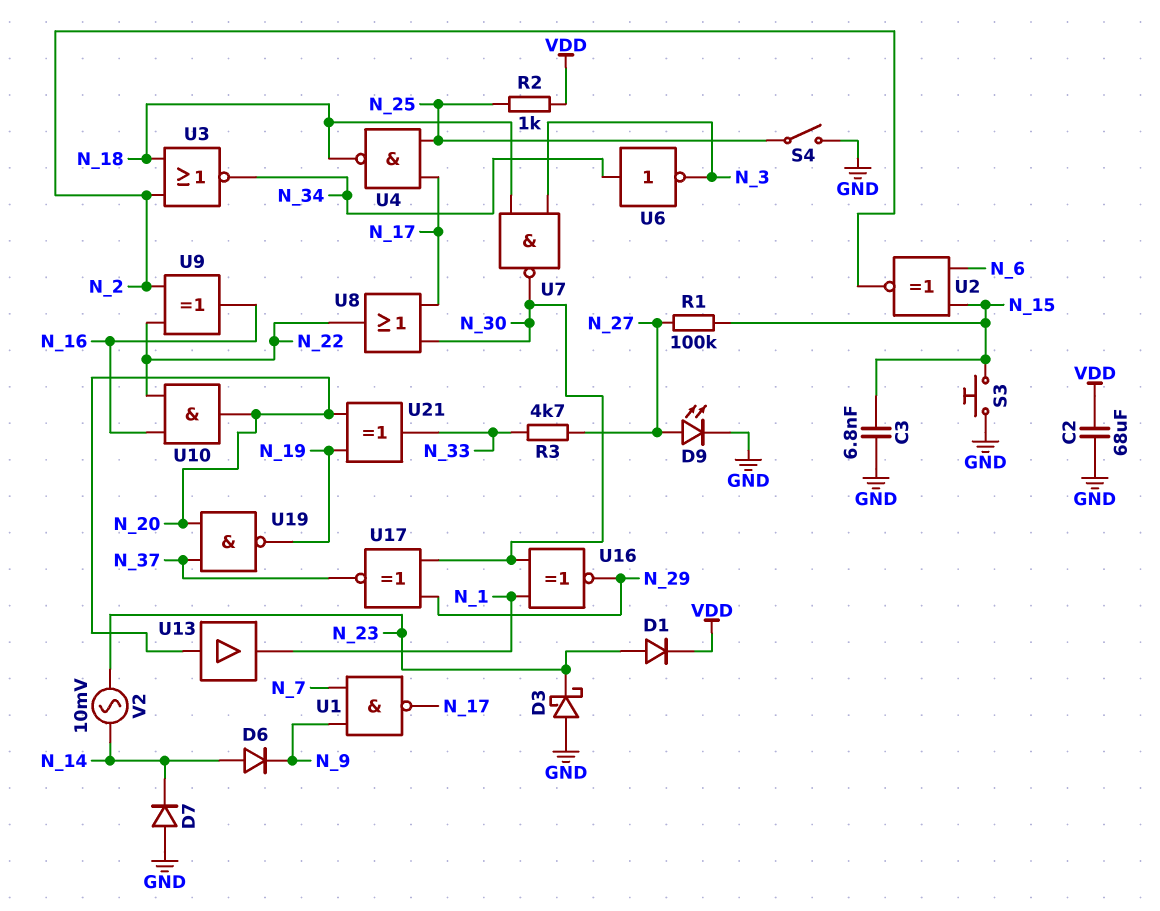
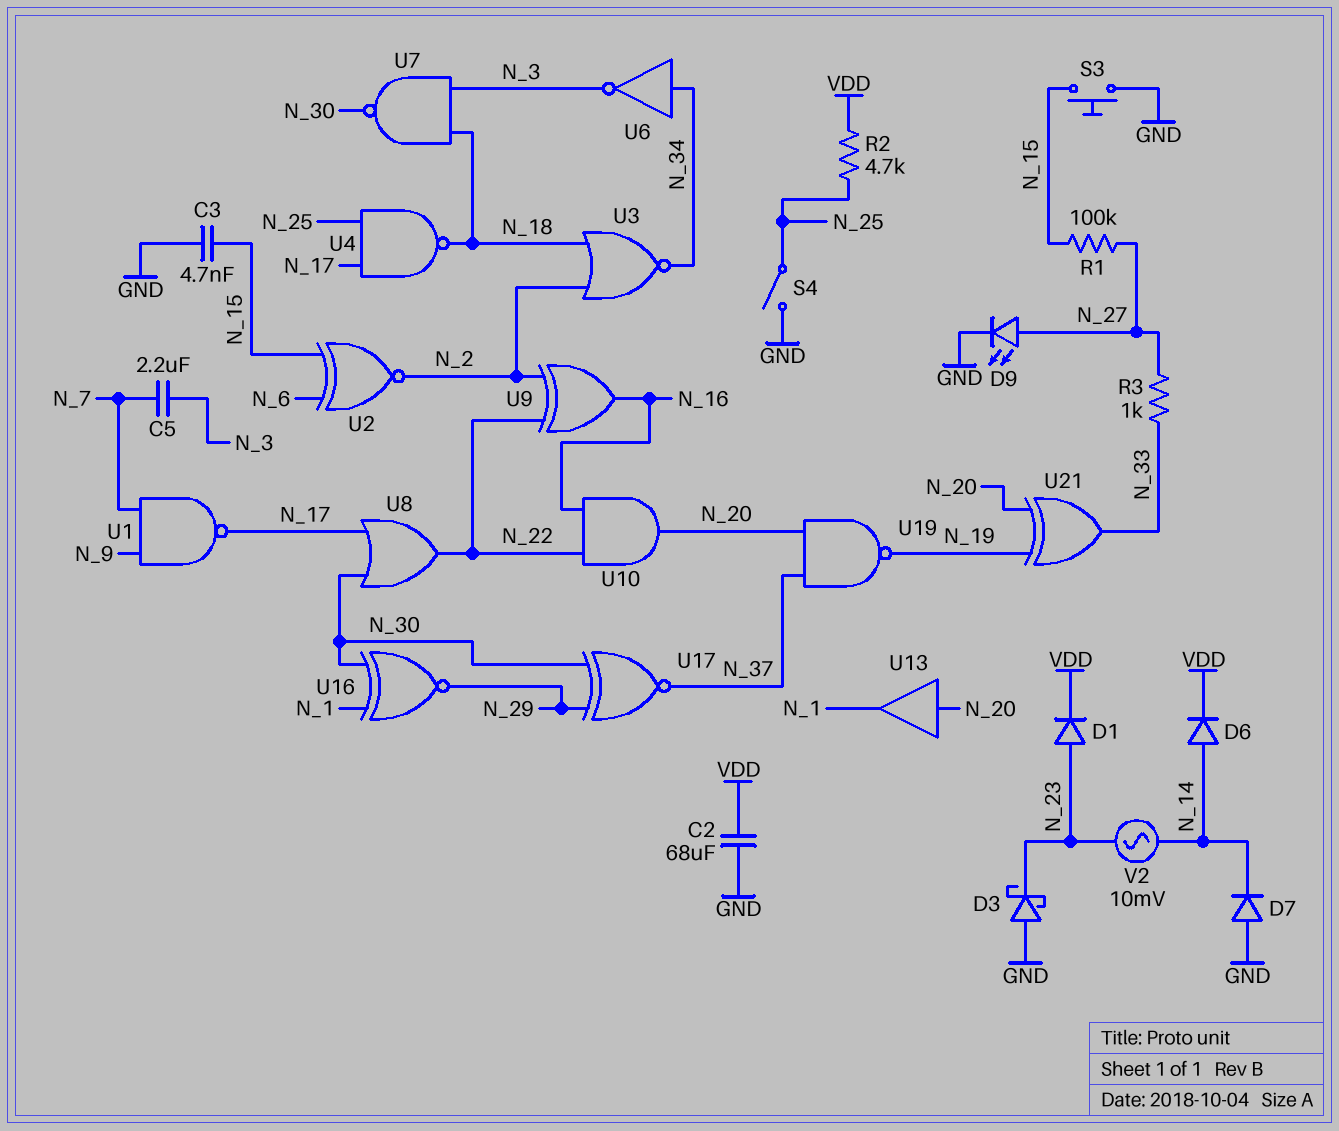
C3: 6.8nF (GND, N_15) -> 4.7nF (GND, N_15)
C5: none -> 2.2uF (N_3, N_7)
D6: diode (A N_14, K N_9) -> diode (A N_14, K VDD)
R2: 1k (N_25, VDD) -> 4.7k (N_25, VDD)
R3: 4.7k (N_27, N_33) -> 1k (N_27, N_33)

